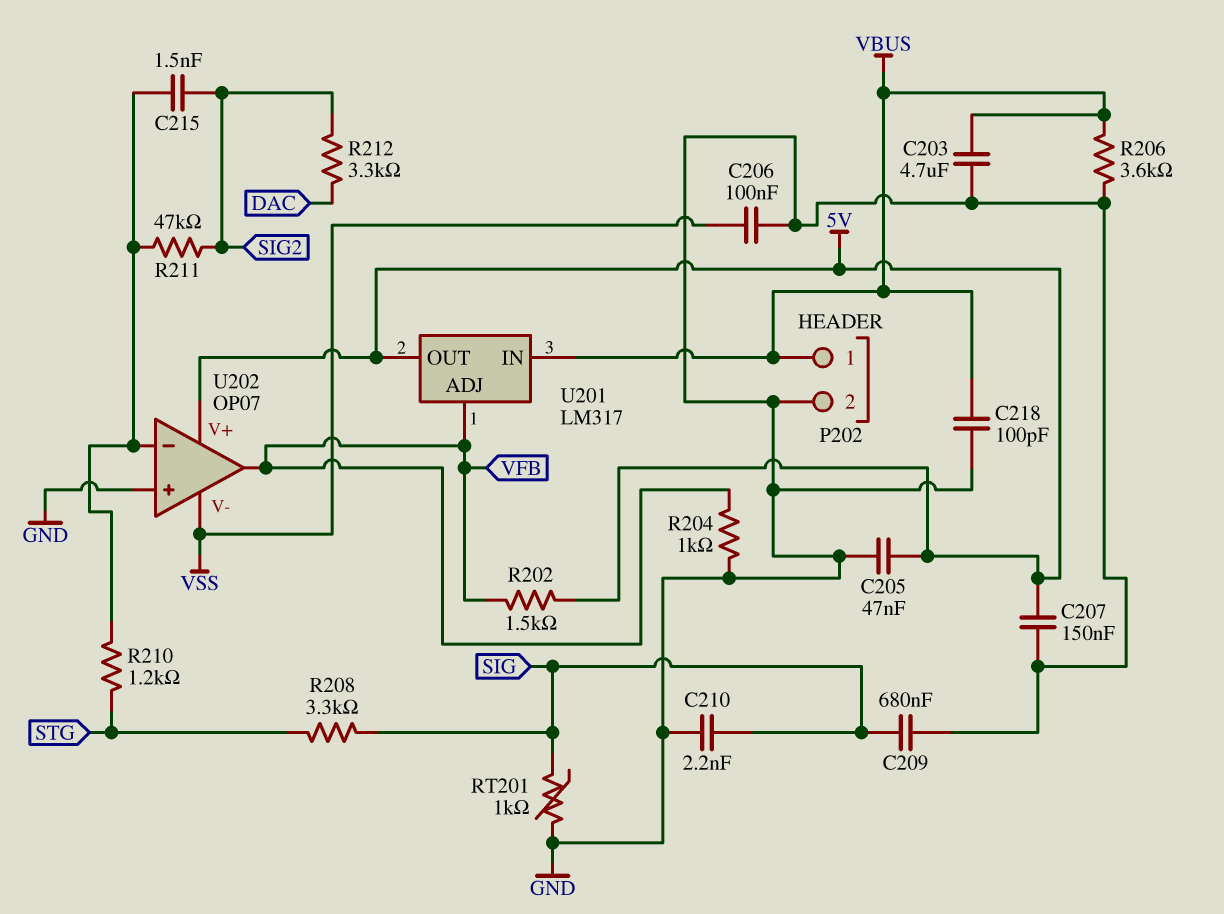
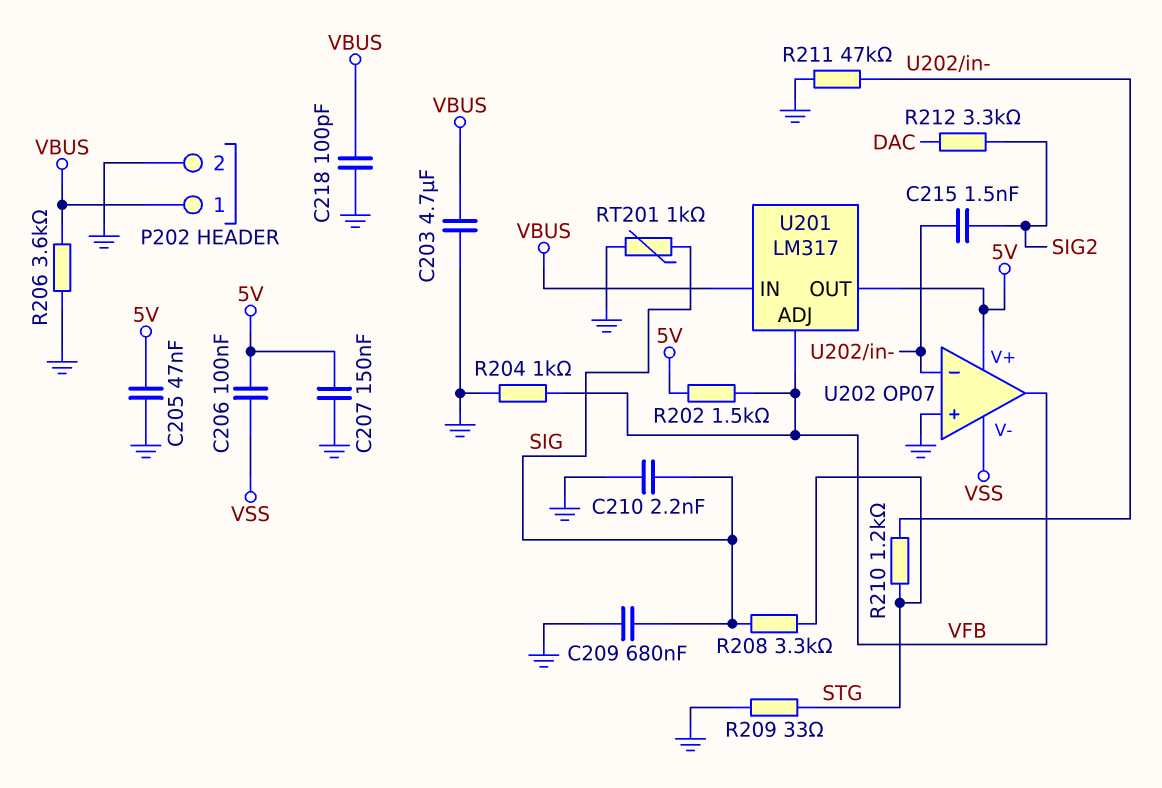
C206: 100nF (GND, VSS) -> 100nF (5V, VSS)
R209: none -> 33 (GND, STG)
R211: 47k (SIG2, U202/in-) -> 47k (GND, U202/in-)

